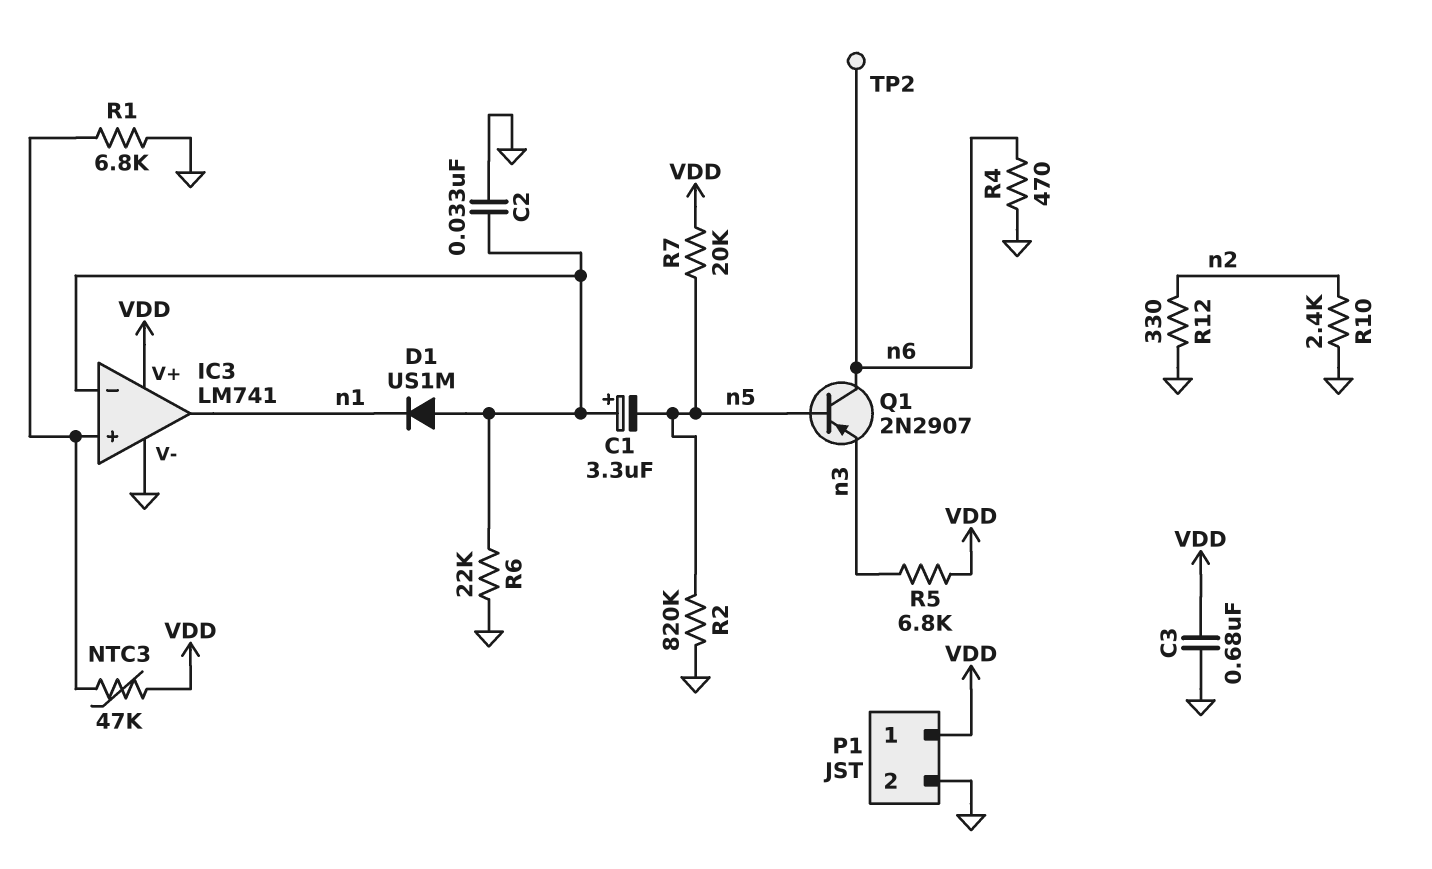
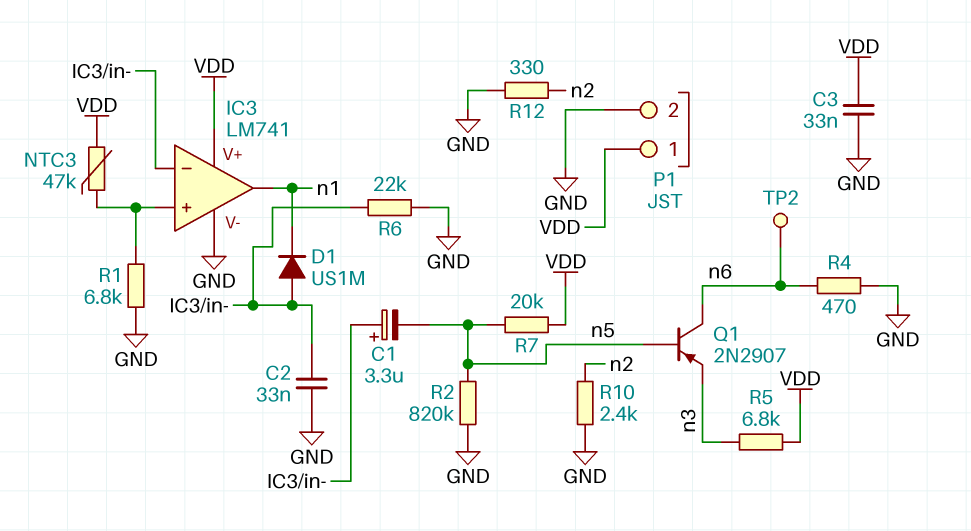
C3: 680nF (GND, VDD) -> 33nF (GND, VDD)

